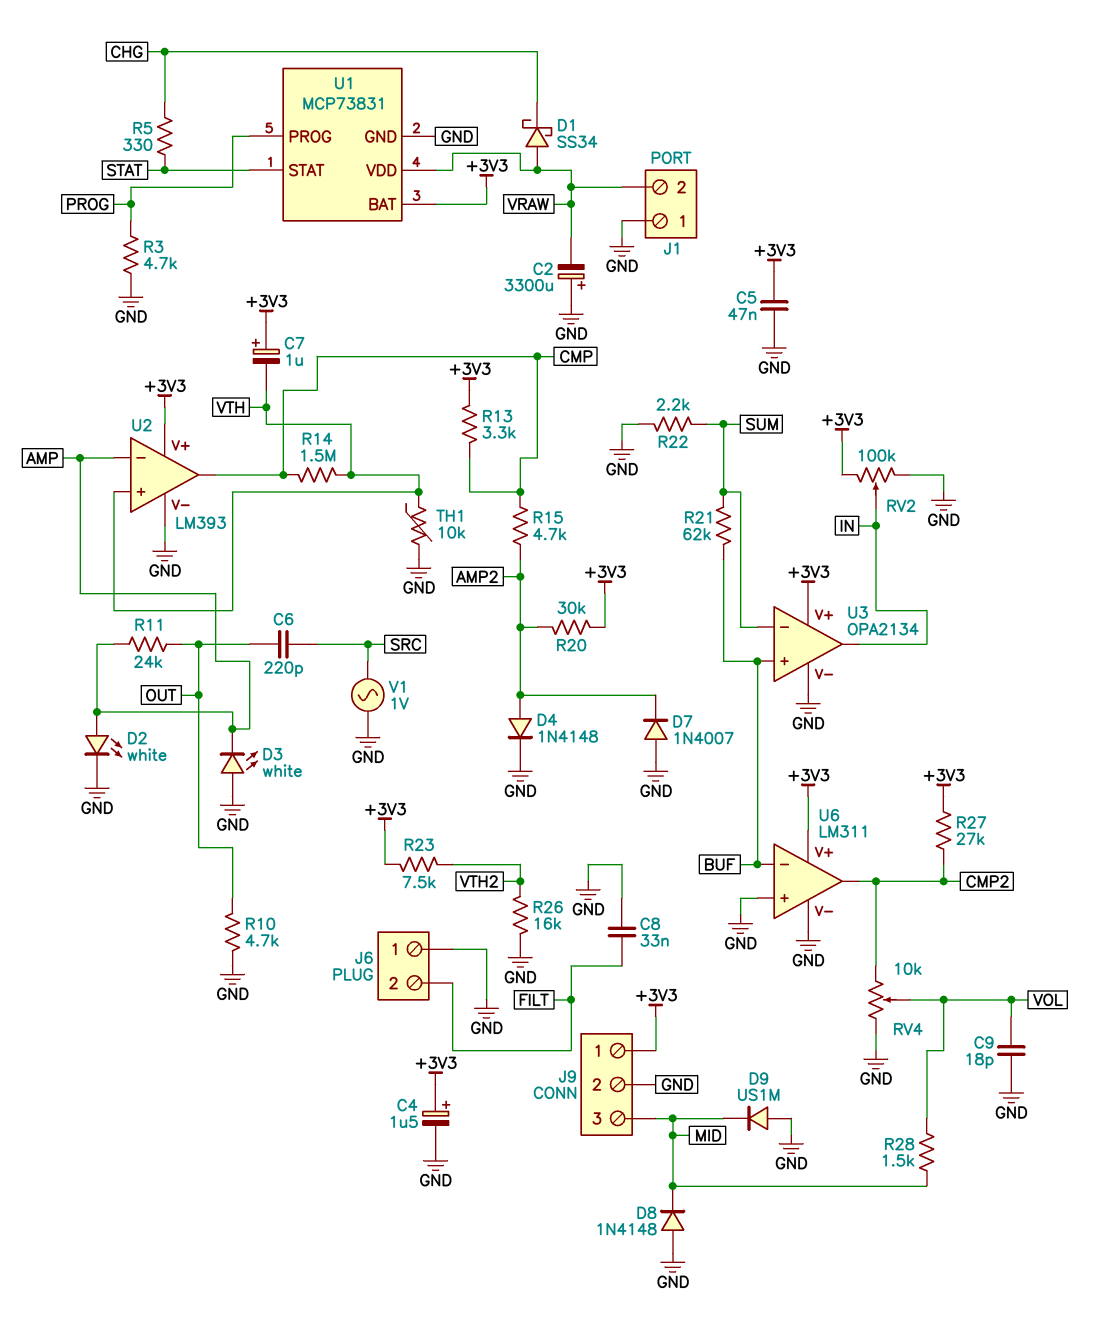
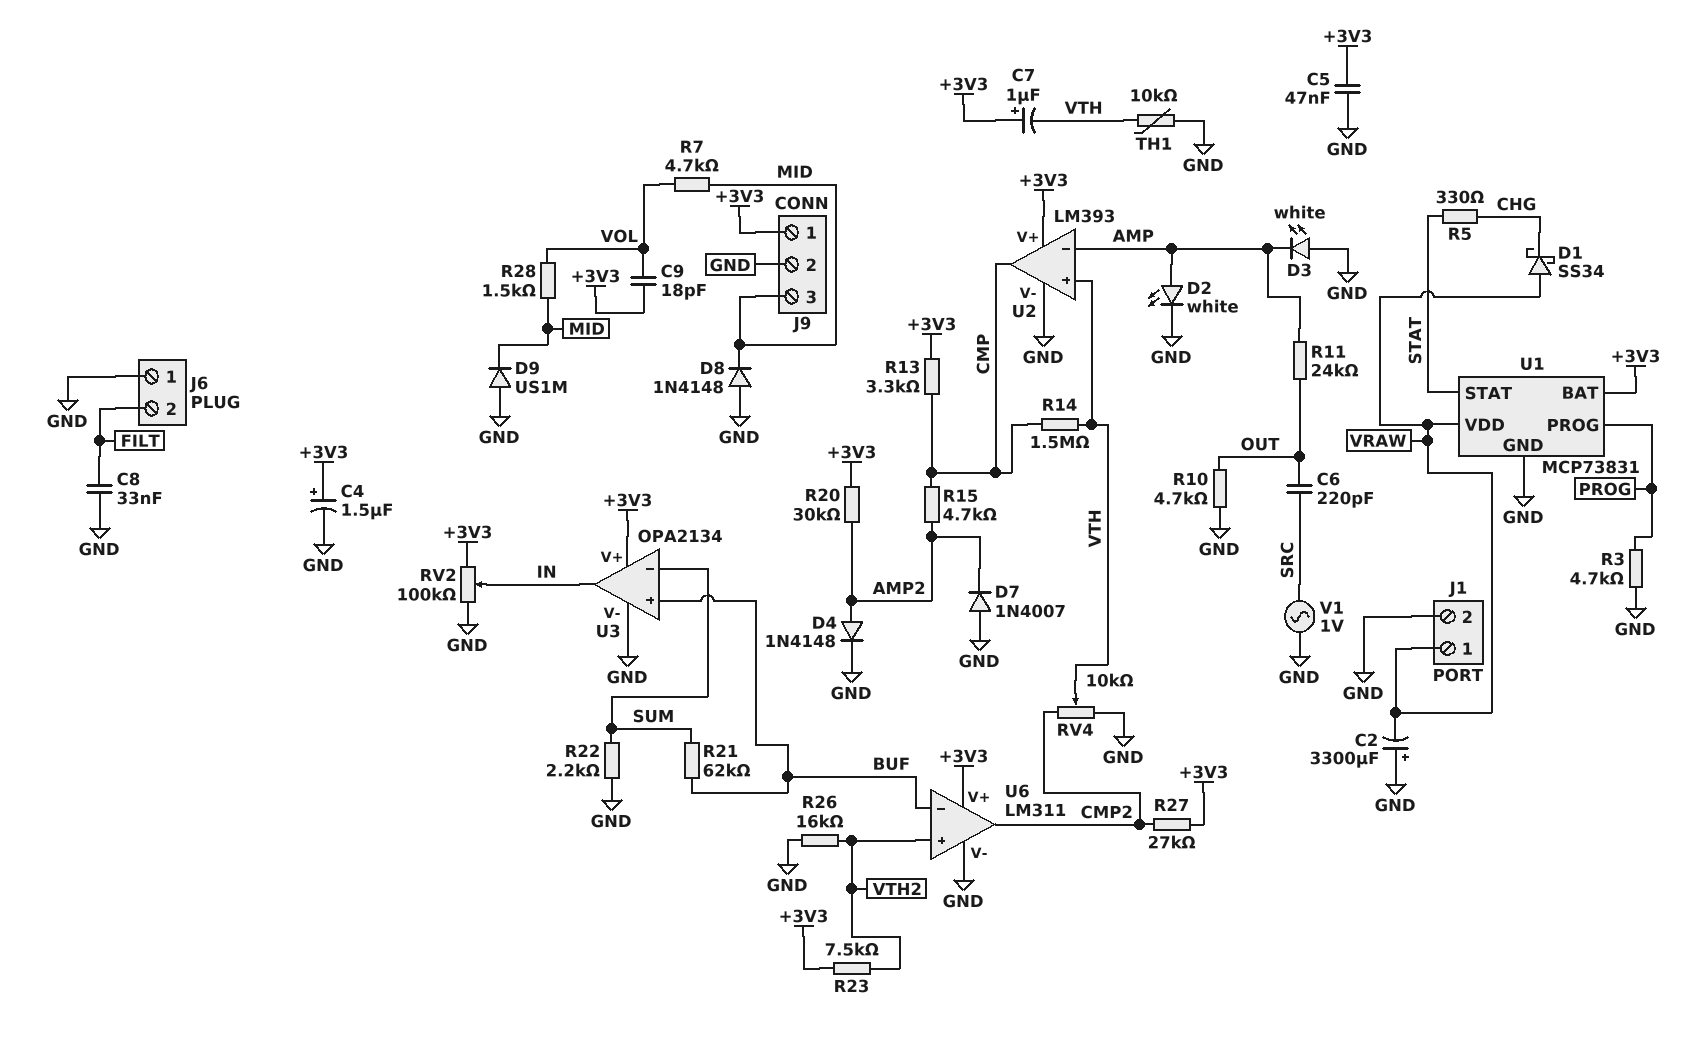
C9: 18pF (GND, VOL) -> 18pF (+3V3, VOL)
J1 pin 1: GND -> VRAW
J1 pin 2: VRAW -> GND
R7: none -> 4.7k (MID, VOL)
RV4: 10k (CMP2, GND, wiper VOL) -> 10k (CMP2, GND, wiper VTH)
U6 pin in+: GND -> VTH2

